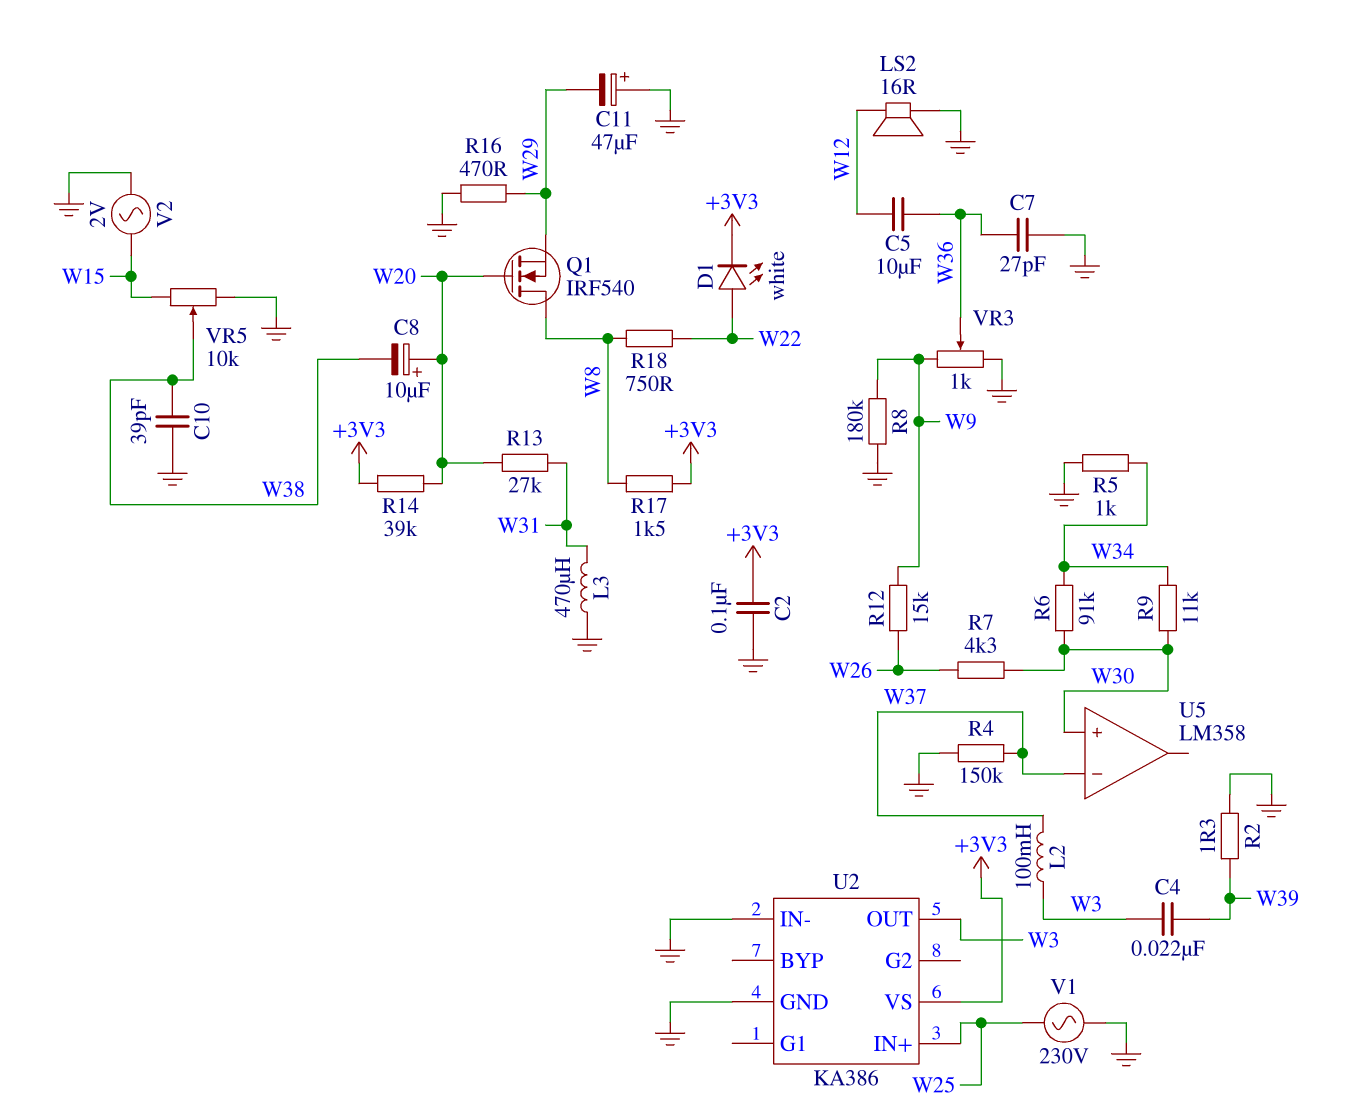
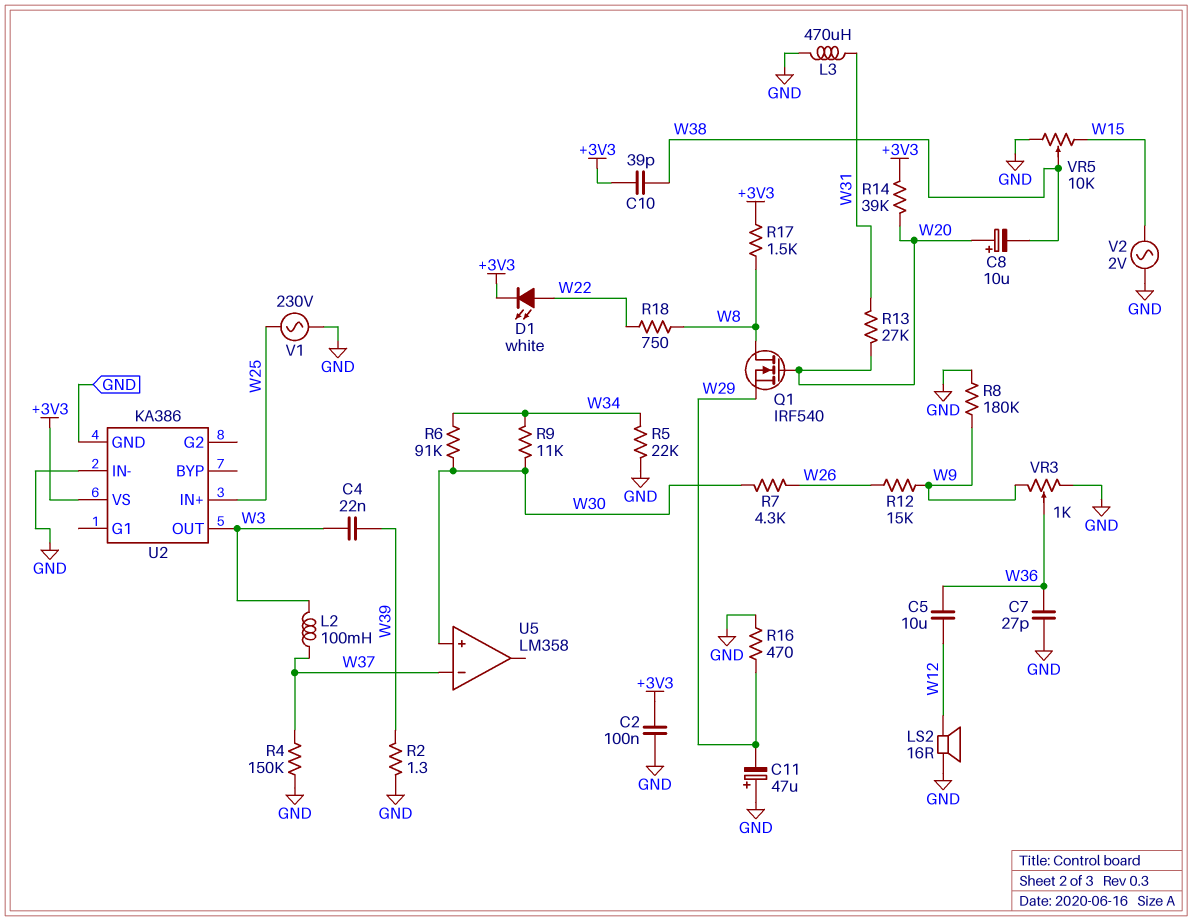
C10: 39pF (GND, W38) -> 39pF (+3V3, W38)
R5: 1k (GND, W34) -> 22k (GND, W34)

